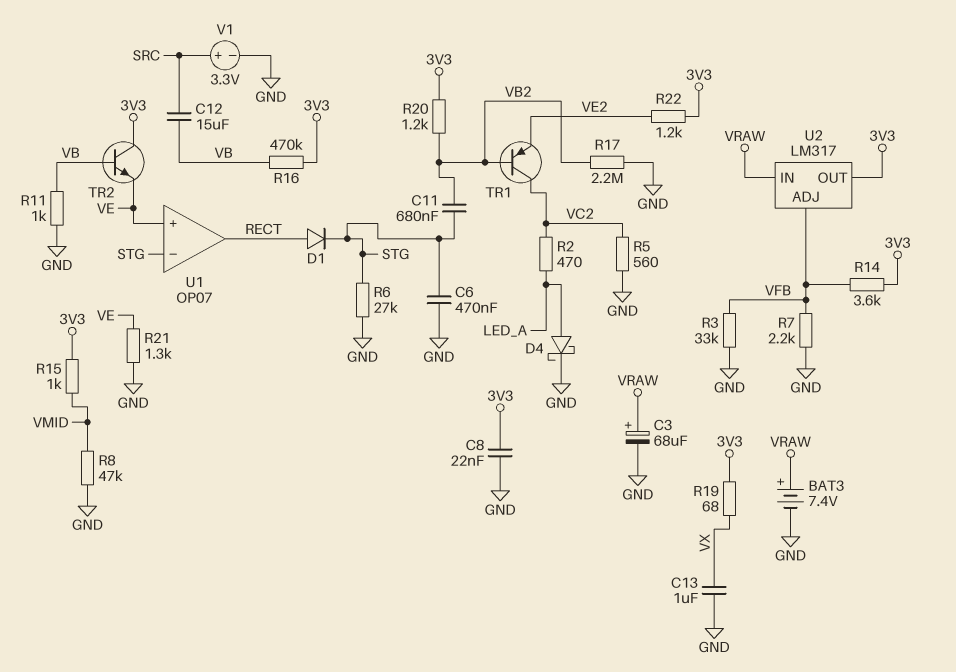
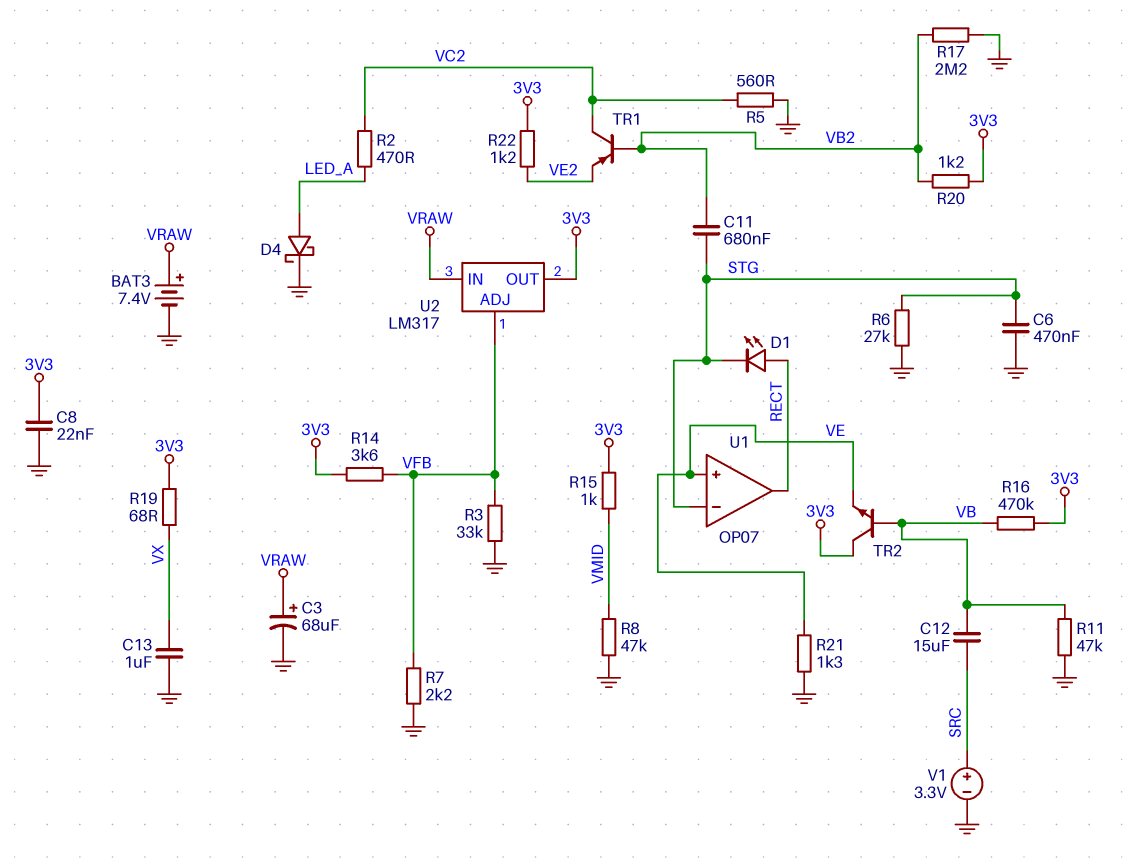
D1: diode (A RECT, K STG) -> LED (A RECT, K STG)
R11: 1k (GND, VB) -> 47k (GND, VB)

